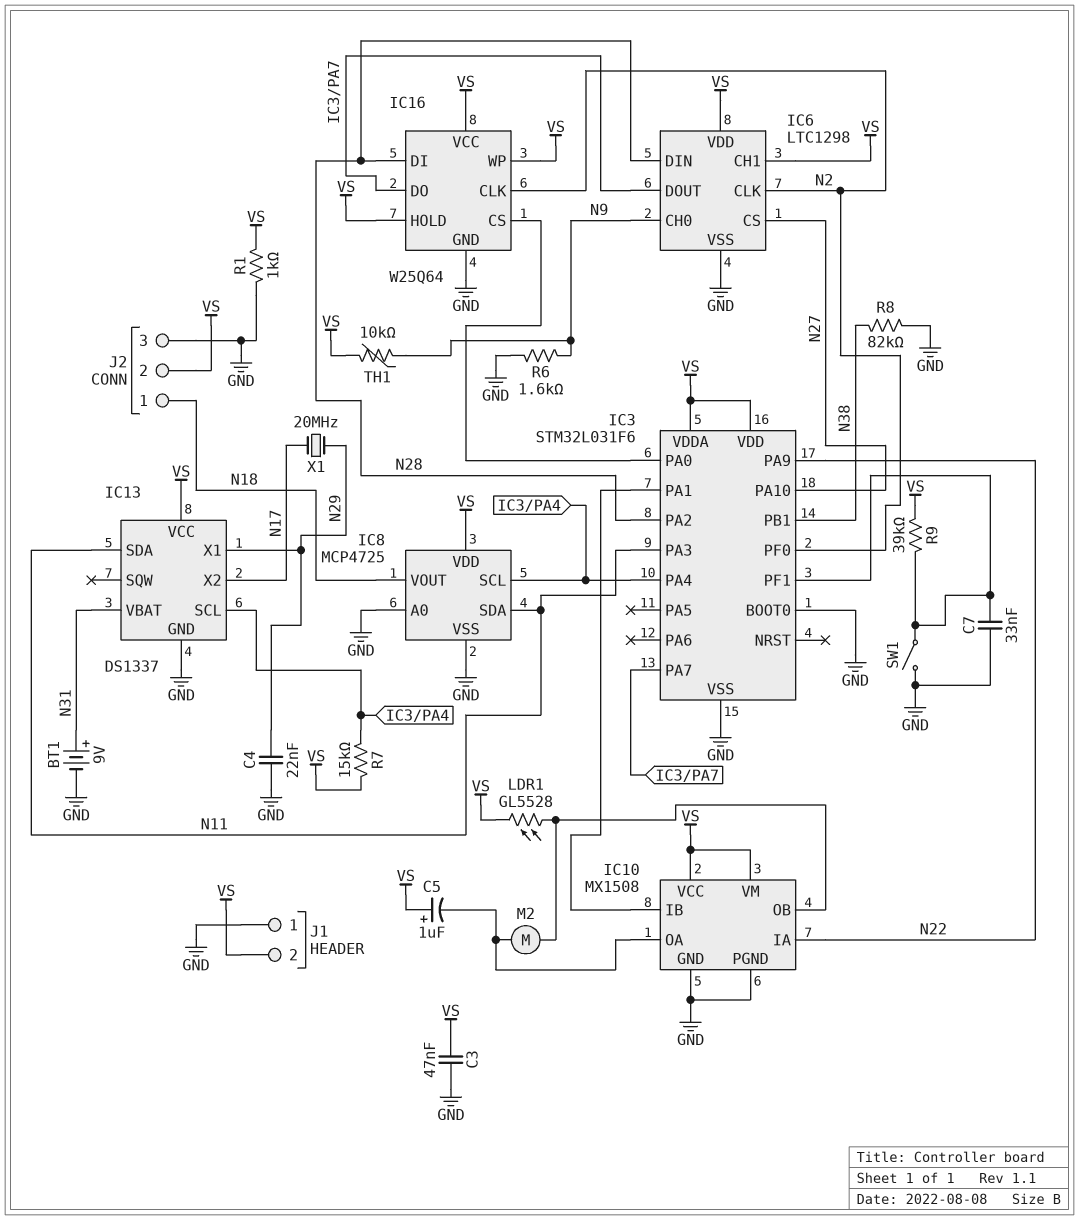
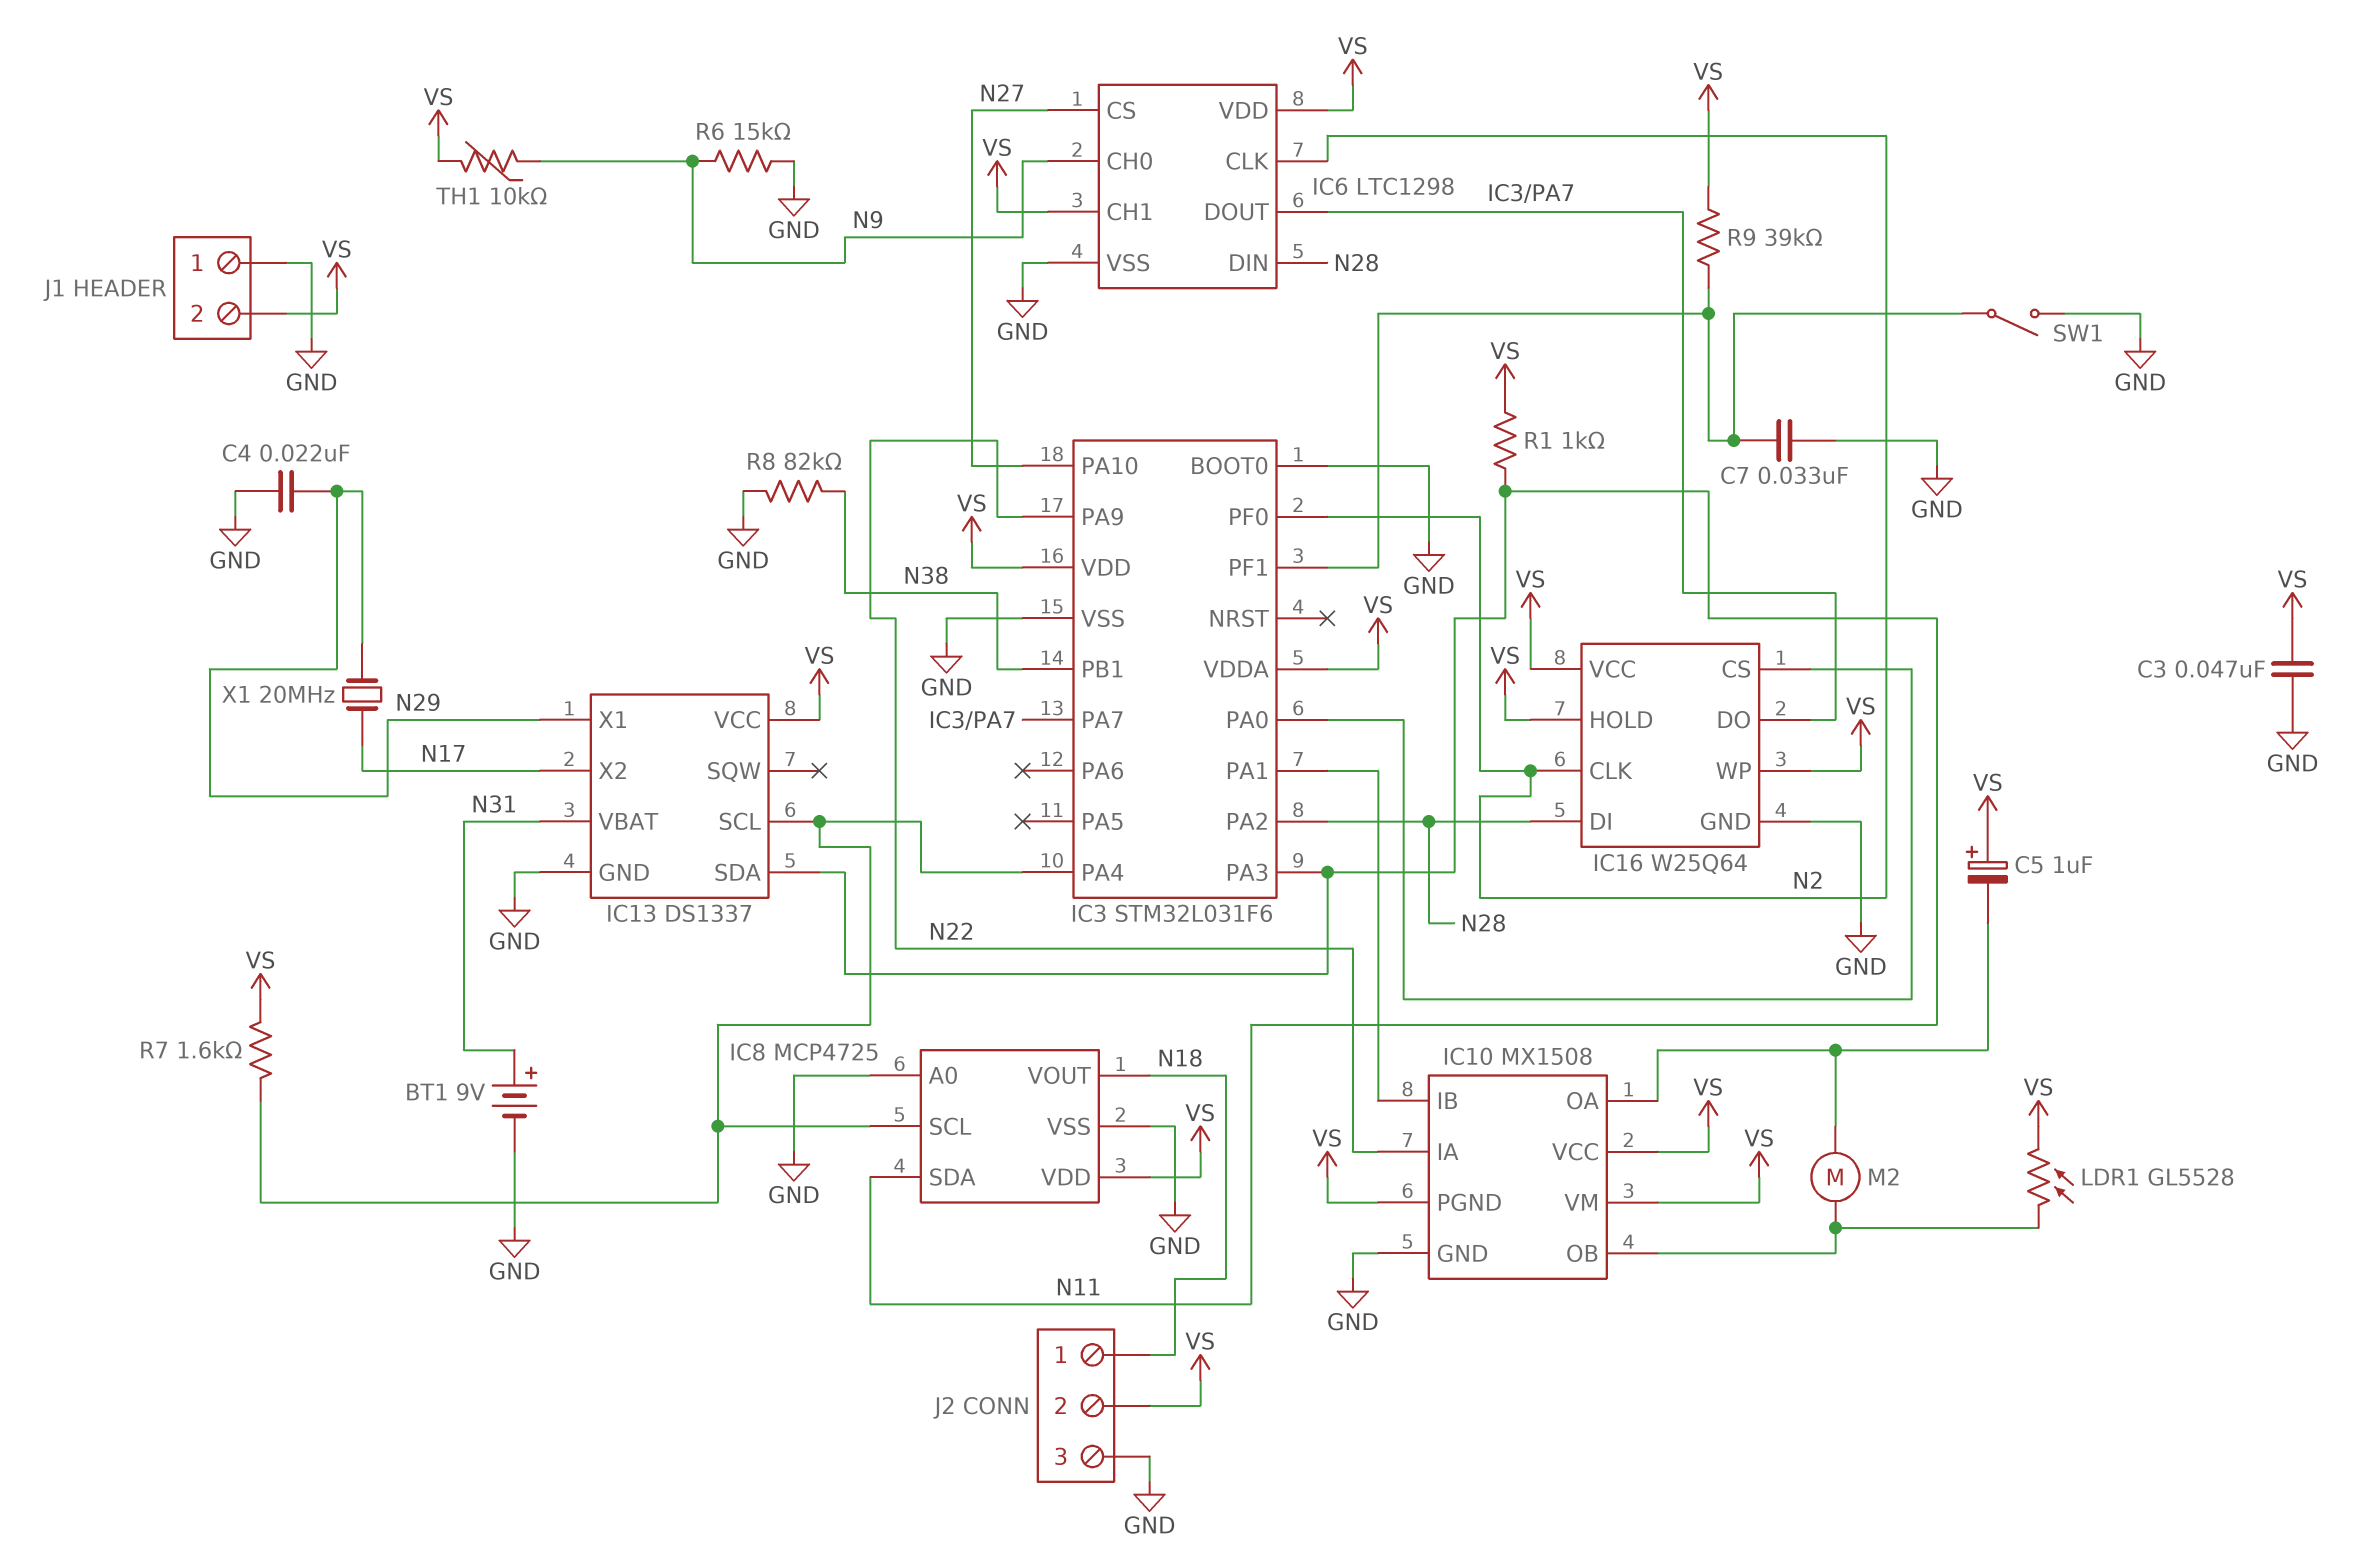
IC10 pin PGND: GND -> VS
R1: 1k (GND, VS) -> 1k (N11, VS)
R6: 1.6k (GND, N9) -> 15k (GND, N9)
R7: 15k (IC3/PA4, VS) -> 1.6k (IC3/PA4, VS)

